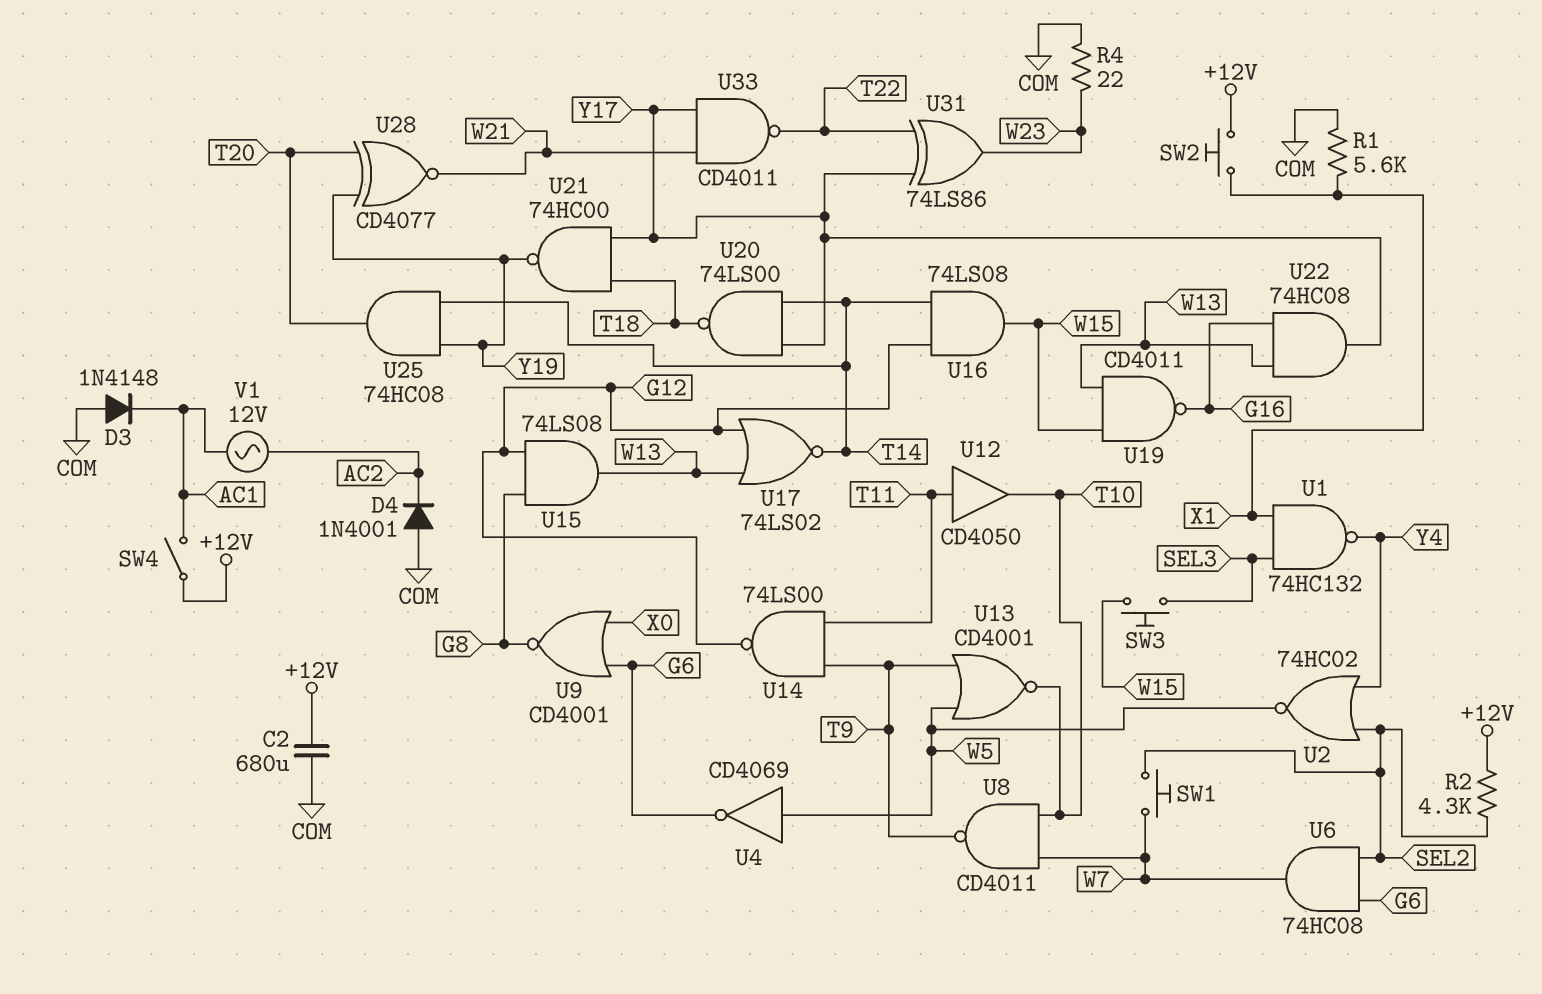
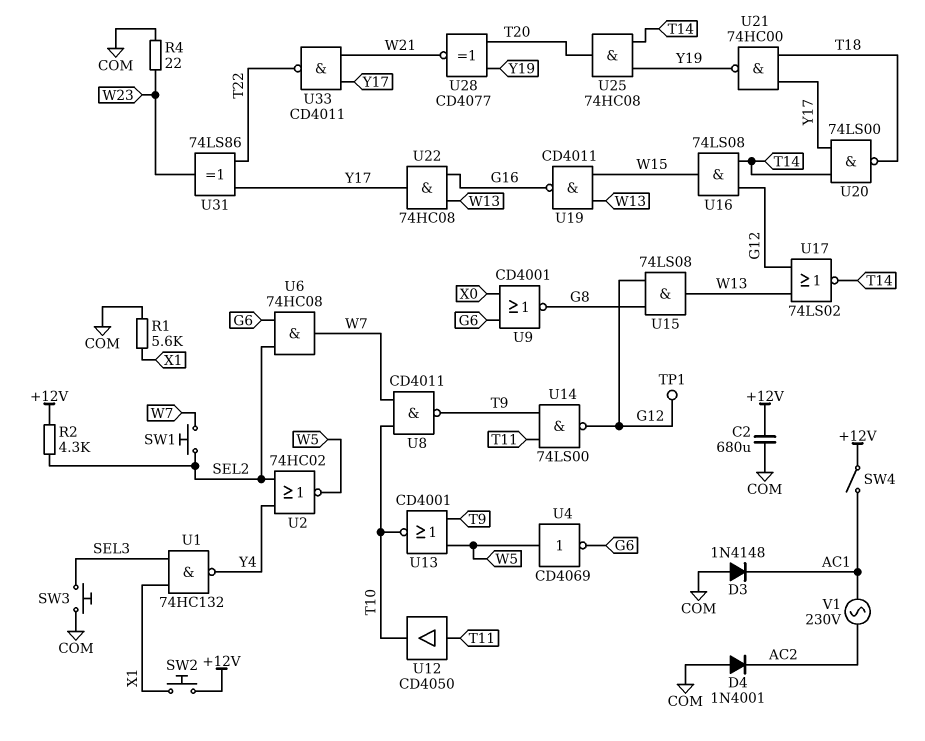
SW3: button (SEL3, W15) -> button (COM, SEL3)
TP1: none -> test point (G12)
V1: AC 12V (AC1, AC2) -> AC 230V (AC1, AC2)

